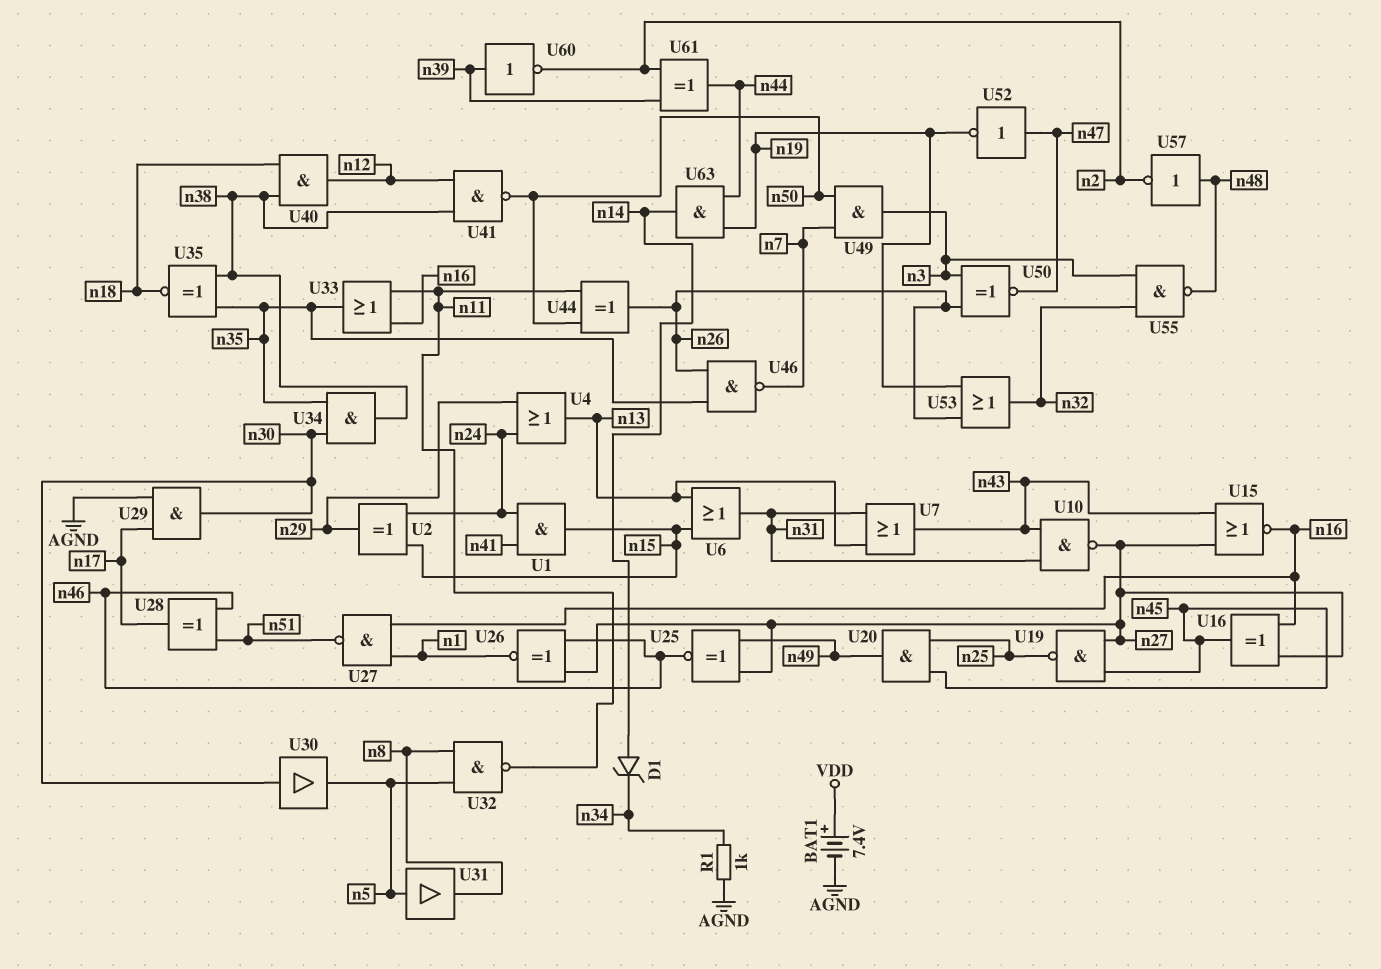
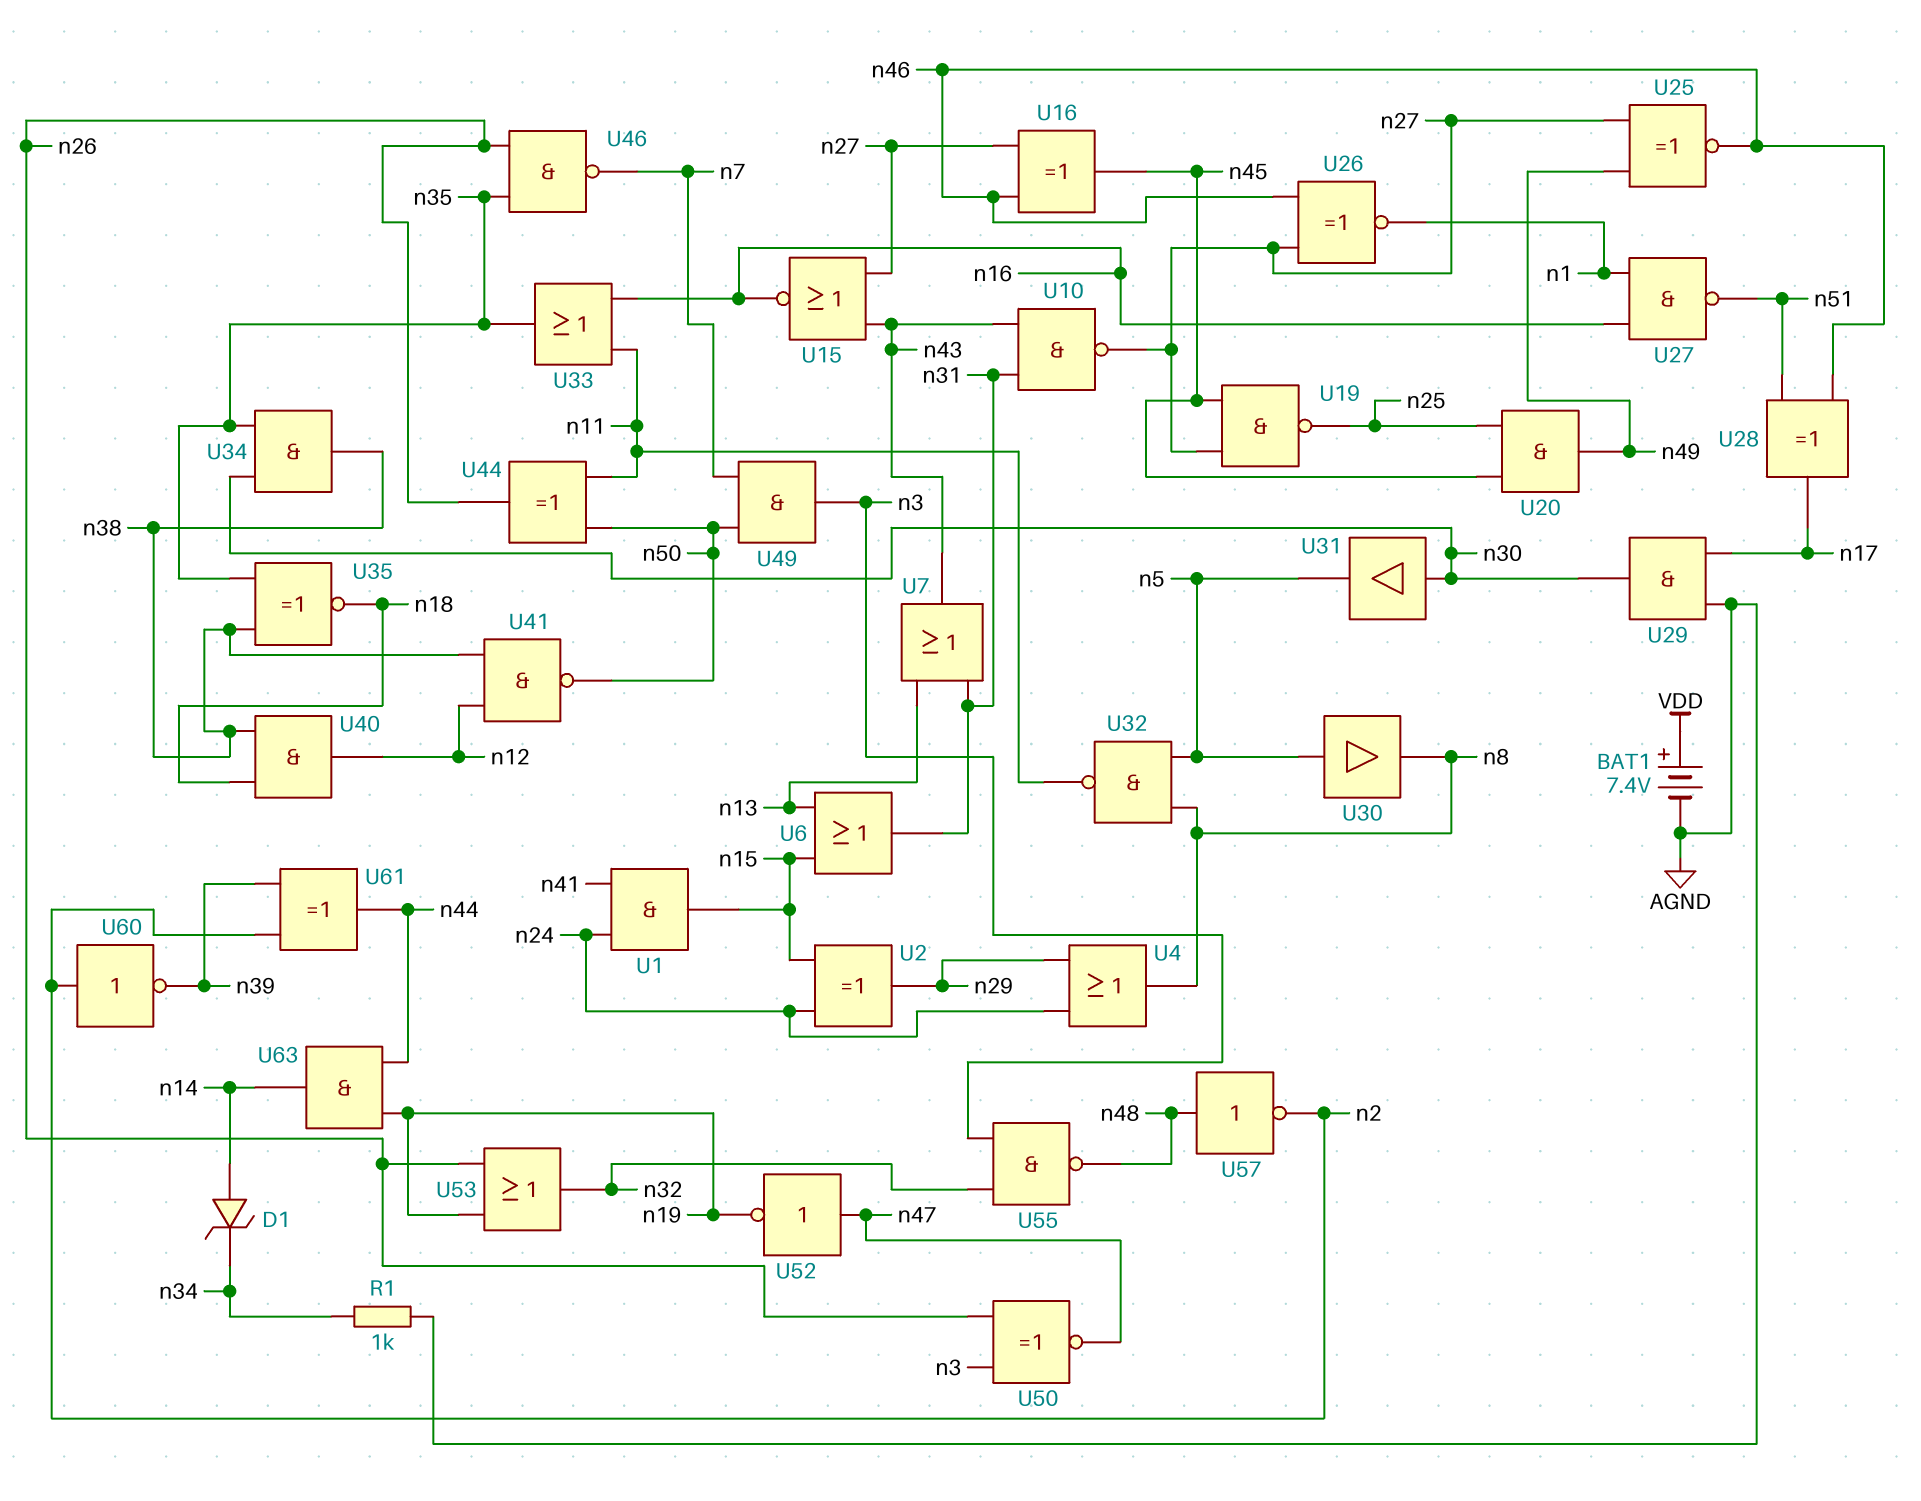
U4: OR (in n24, in n29, out n13) -> OR (in n24, in n29, out n8)
U16: XOR (in n16, in n27, out n45) -> XOR (in n27, in n46, out n45)
U30: buffer (in n30, out n5) -> buffer (in n5, out n8)
U31: buffer (in n5, out n8) -> buffer (in n30, out n5)
U60: NOT (in n39, out n2) -> NOT (in n2, out n39)

